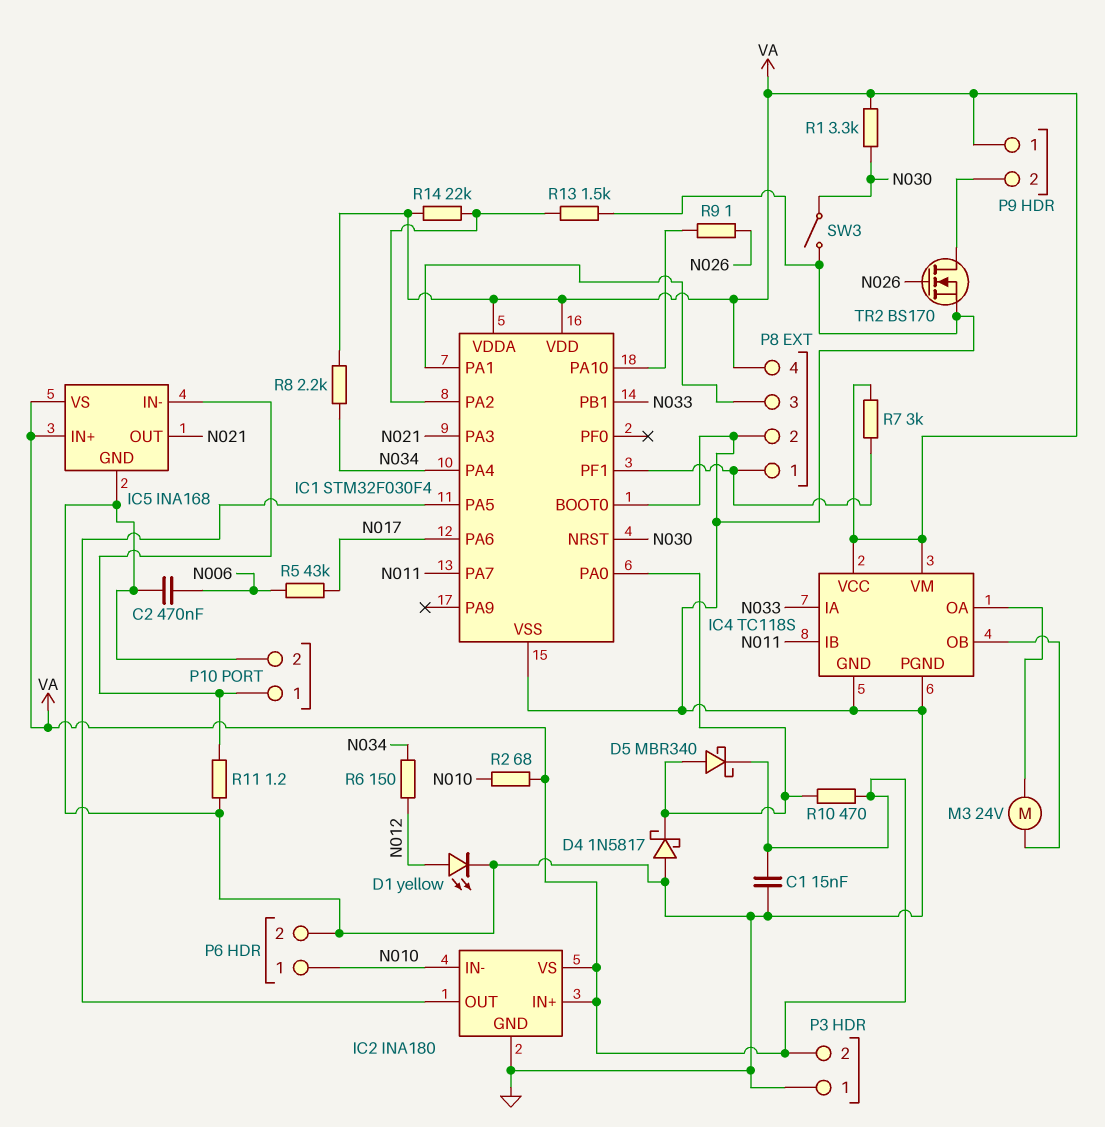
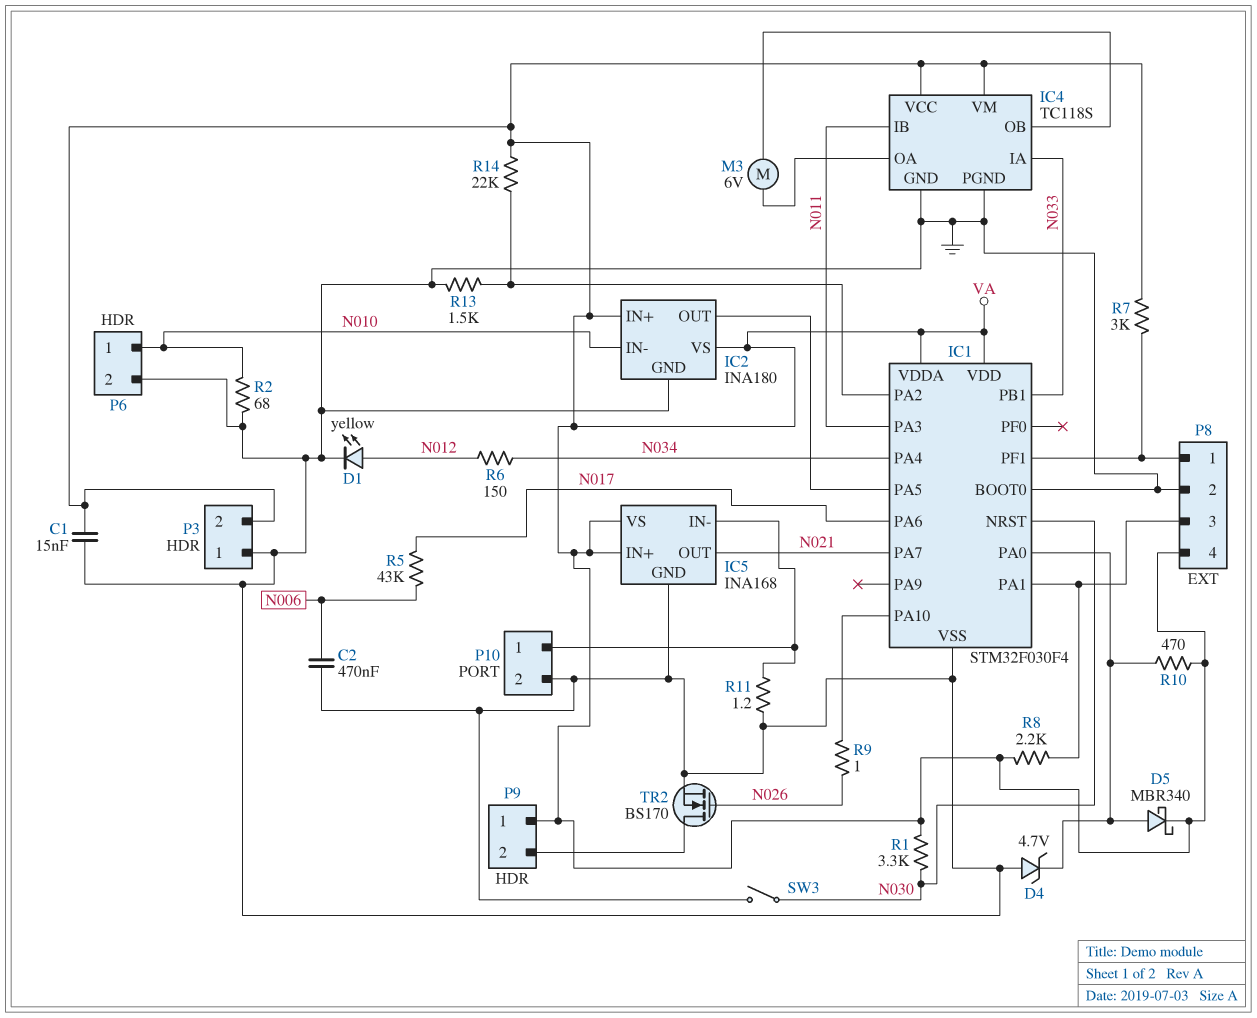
D4: schottky 1N5817 (A GND, K IC1/PA0) -> zener 4.7V (A GND, K IC1/PA0)
IC1 pin PA3: N021 -> N011
IC1 pin PA7: N011 -> N021
M3: motor 24V (IC4/OA, IC4/OB) -> motor 6V (IC4/OA, IC4/OB)
R2: 68 (N010, VA) -> 68 (GND, N010)
R8: 2.2k (N034, VA) -> 2.2k (IC1/PA1, VA)

